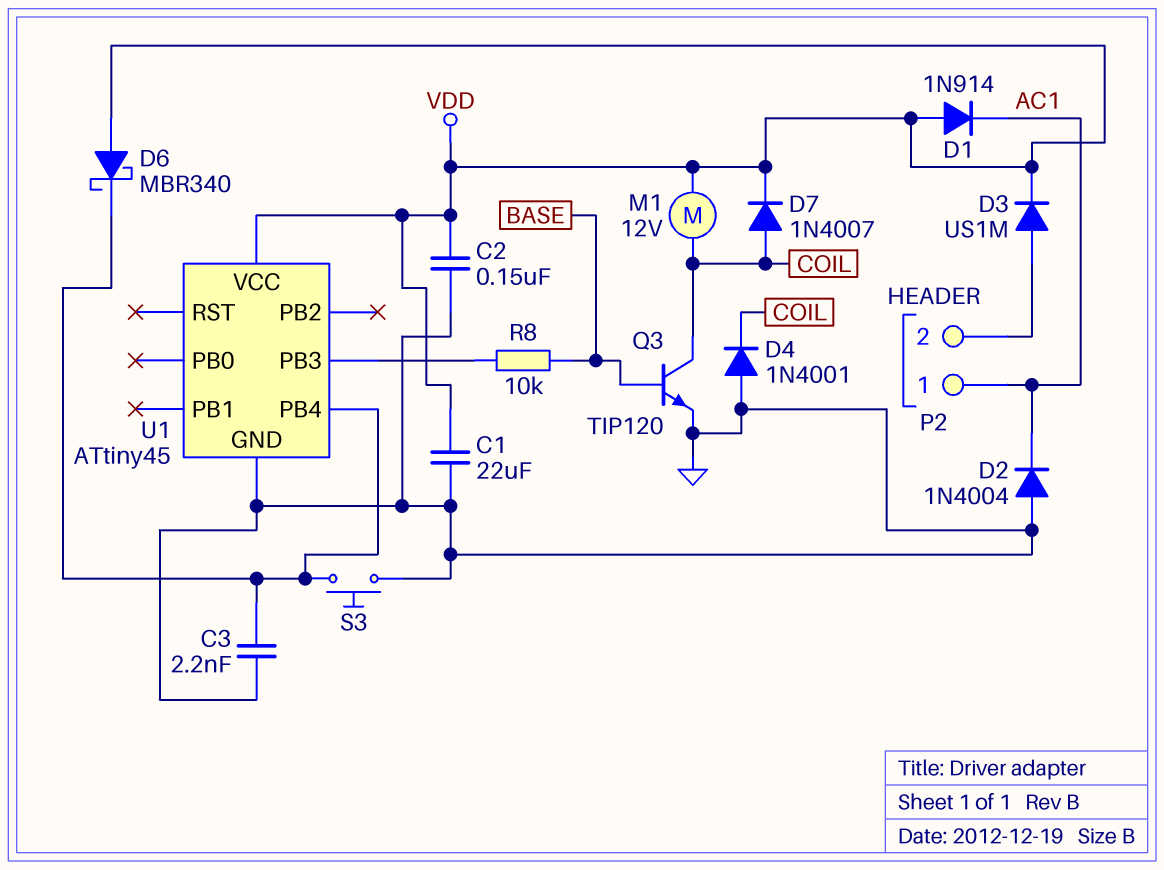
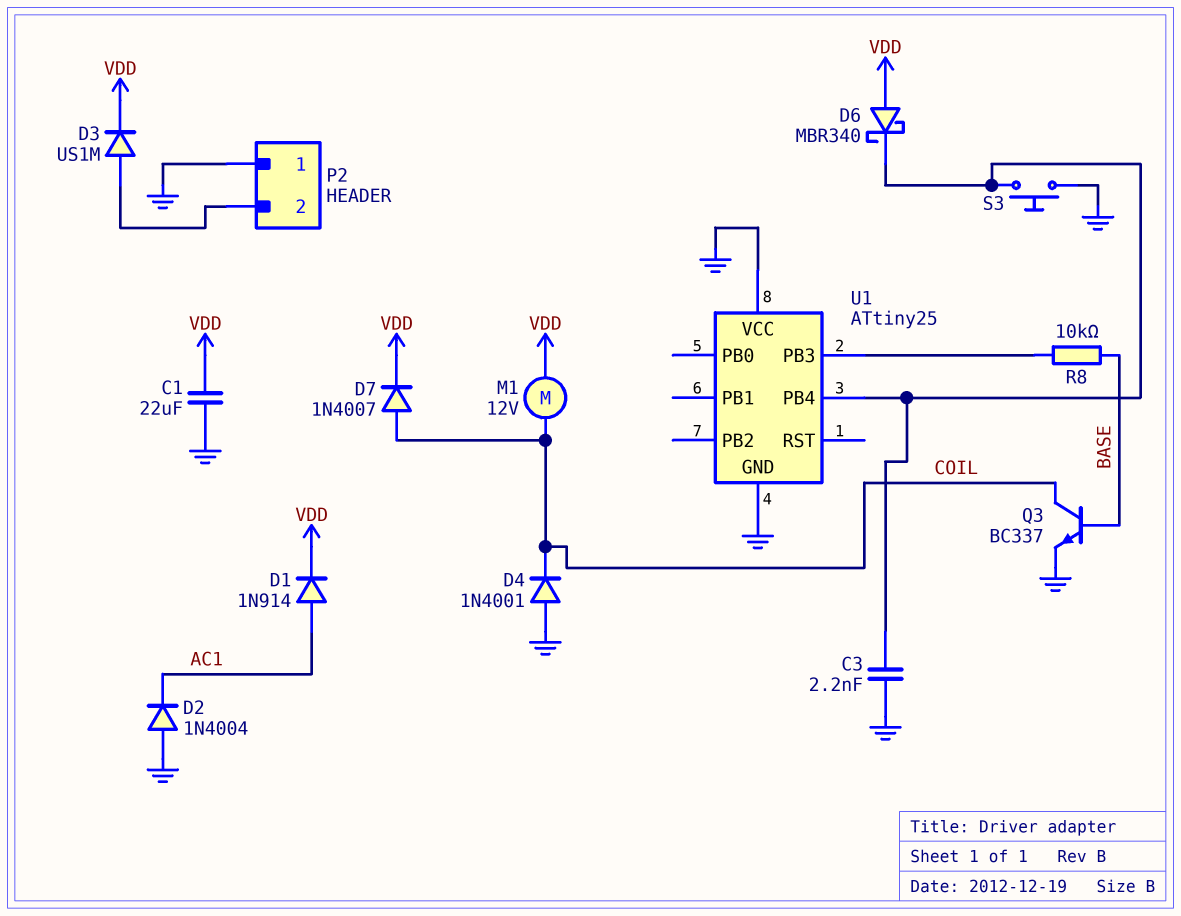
C2: 150nF (GND, VDD) -> none
D1: diode 1N914 (A VDD, K AC1) -> diode 1N914 (A AC1, K VDD)
P2 pin 1: AC1 -> GND
Q3: NPN TIP120 (B BASE, C COIL, E GND) -> NPN BC337 (B BASE, C COIL, E GND)
U1: ATtiny45 -> ATtiny25
U1 pin VCC: VDD -> GND

